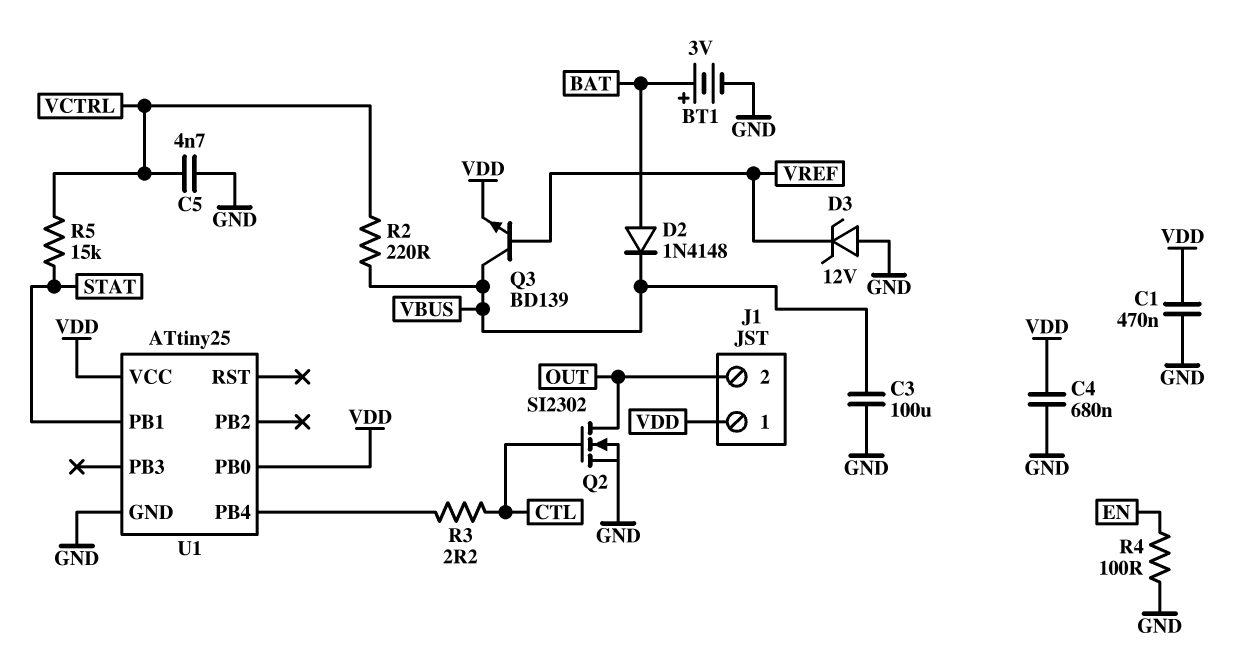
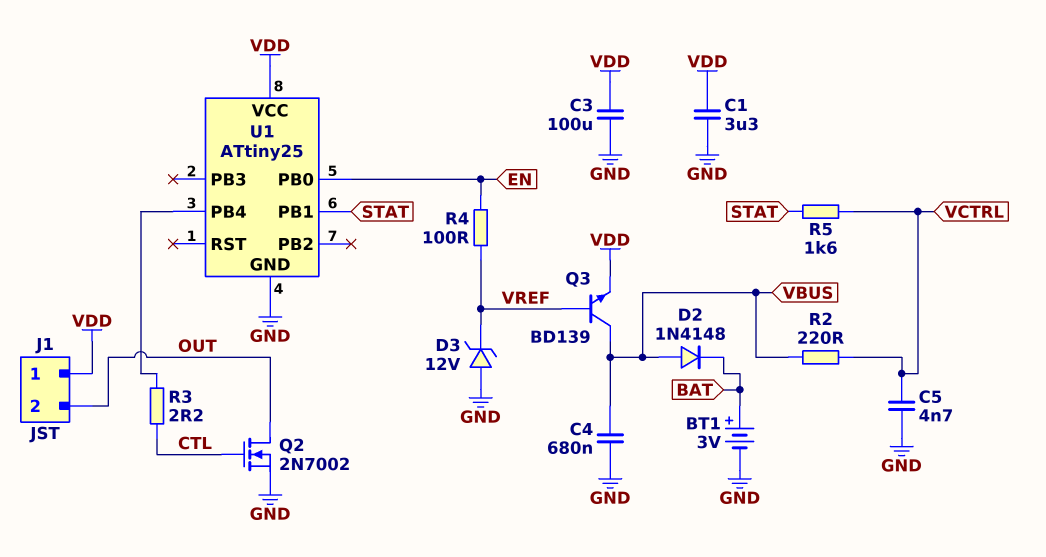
C1: 470nF (GND, VDD) -> 3.3uF (GND, VDD)
C3: 100uF (GND, VBUS) -> 100uF (GND, VDD)
C4: 680nF (GND, VDD) -> 680nF (GND, VBUS)
D2: diode 1N4148 (A BAT, K VBUS) -> diode 1N4148 (A VBUS, K BAT)
Q2: NMOS SI2302 (G CTL, D OUT, S GND) -> NMOS 2N7002 (G CTL, D OUT, S GND)
R4: 100 (EN, GND) -> 100 (EN, VREF)
R5: 15k (STAT, VCTRL) -> 1.6k (STAT, VCTRL)
U1 pin PB0: VDD -> EN

